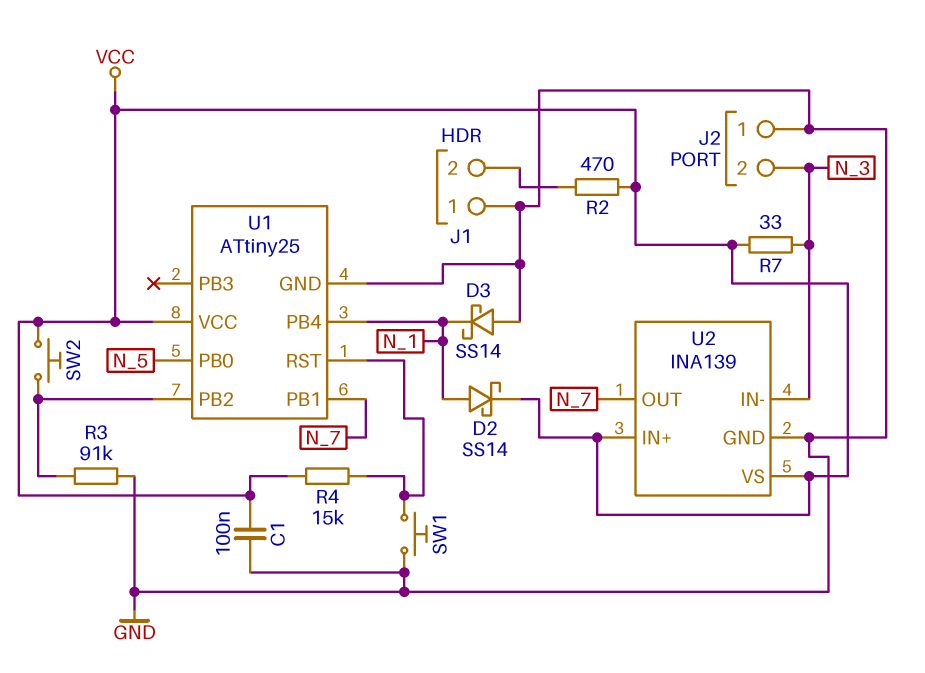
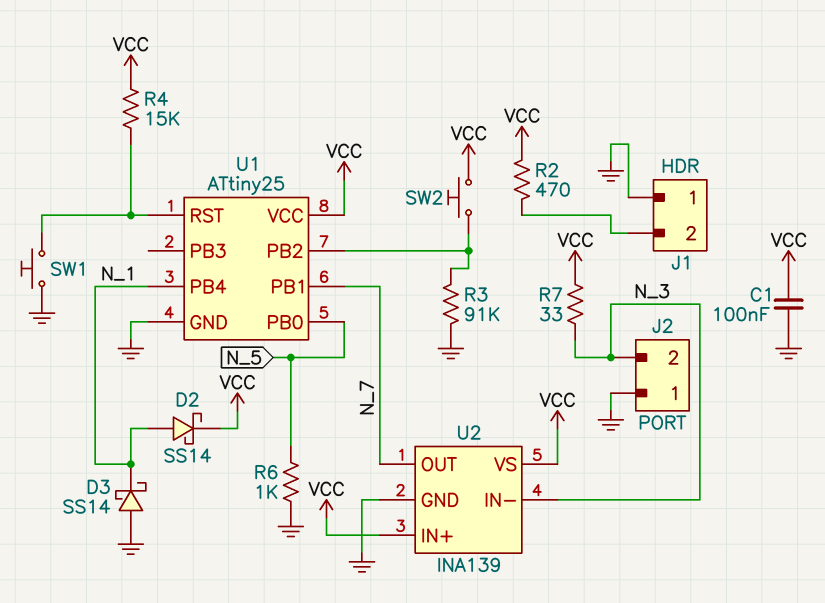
R6: none -> 1k (GND, N_5)

